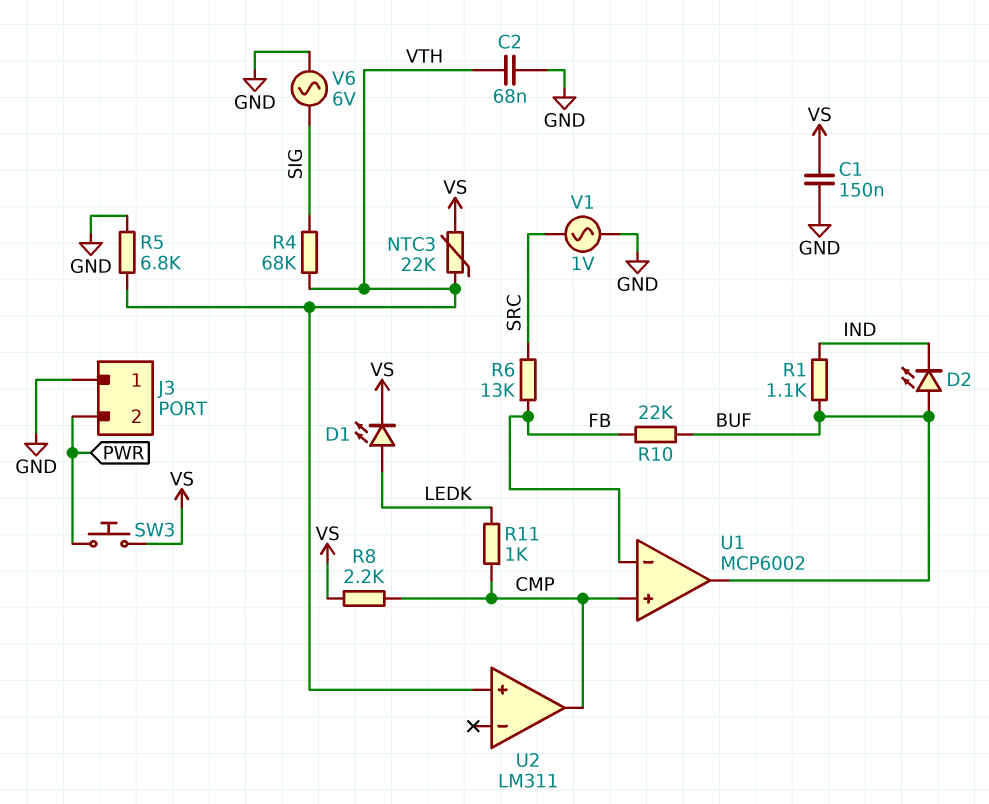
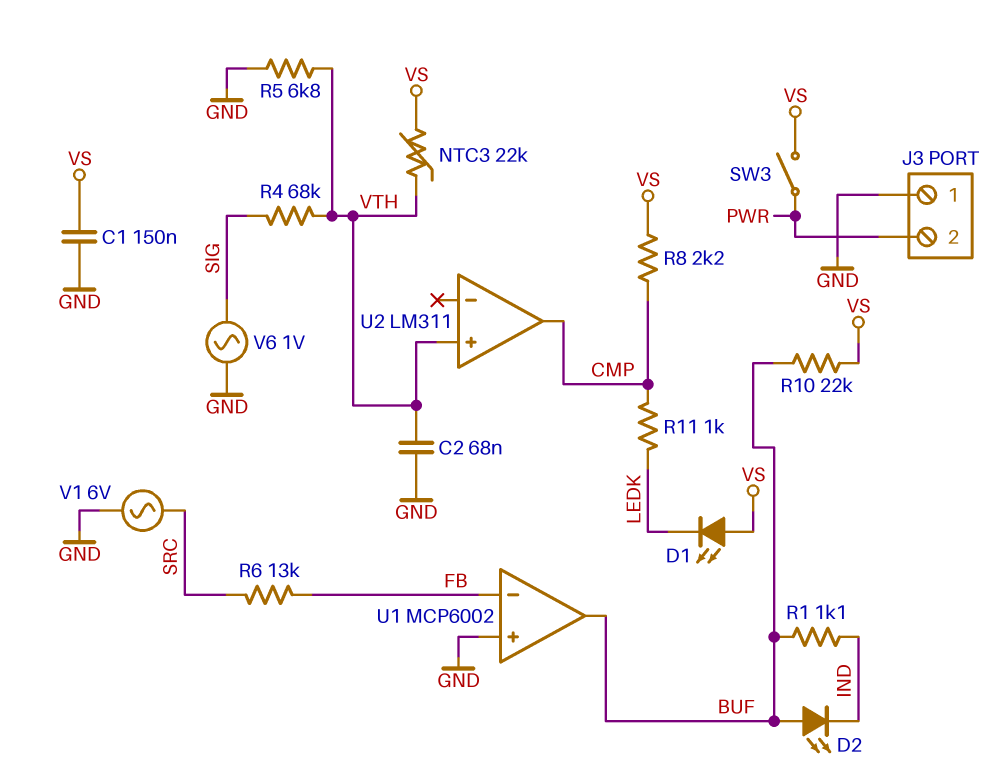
D1: LED (A LEDK, K VS) -> LED (A VS, K LEDK)
R10: 22k (BUF, FB) -> 22k (BUF, VS)
SW3: button (PWR, VS) -> switch (PWR, VS)
U1 pin in+: CMP -> GND
V1: AC 1V (GND, SRC) -> AC 6V (GND, SRC)
V6: AC 6V (GND, SIG) -> AC 1V (GND, SIG)

